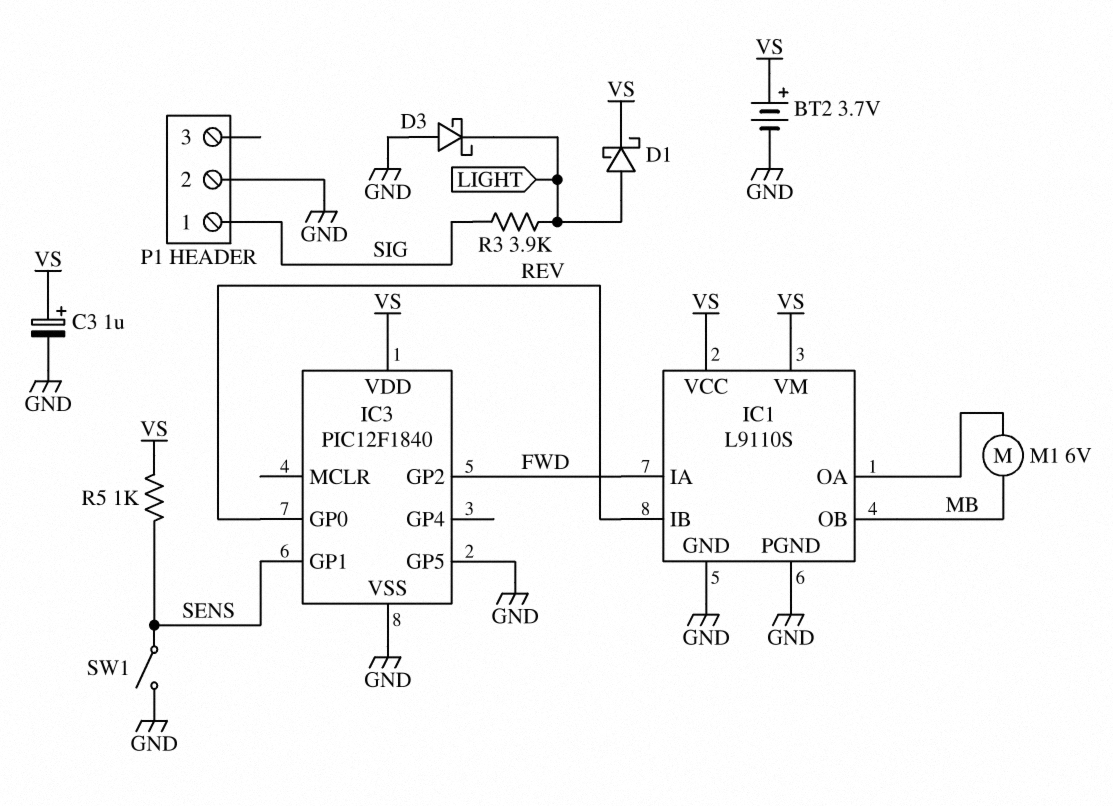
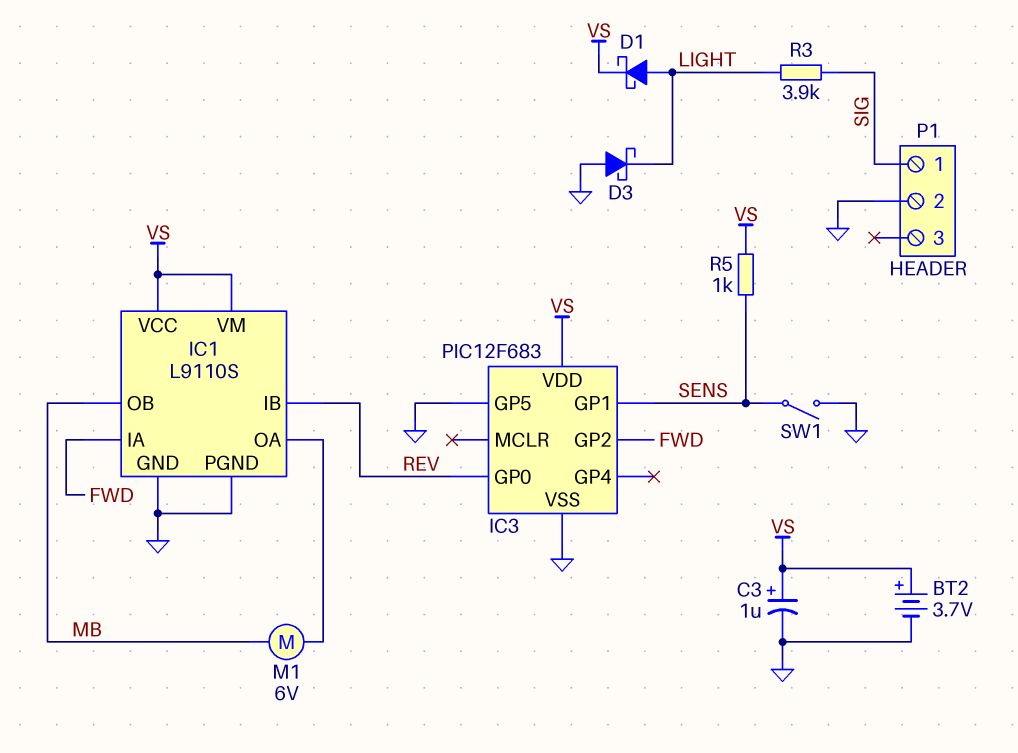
IC3: PIC12F1840 -> PIC12F683

